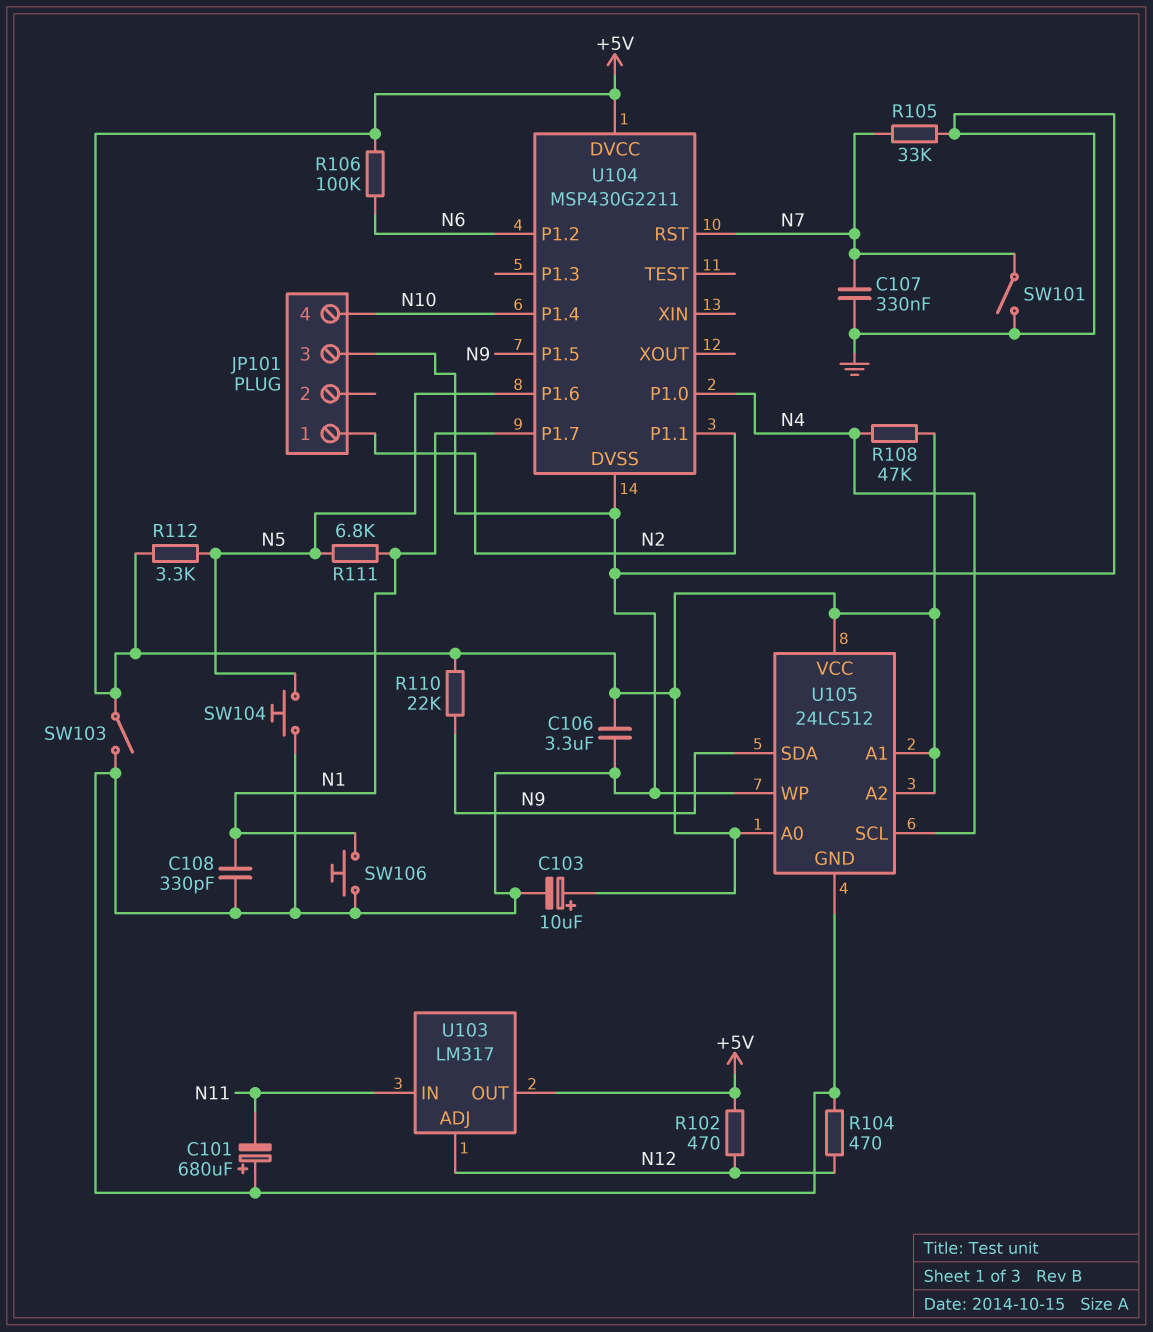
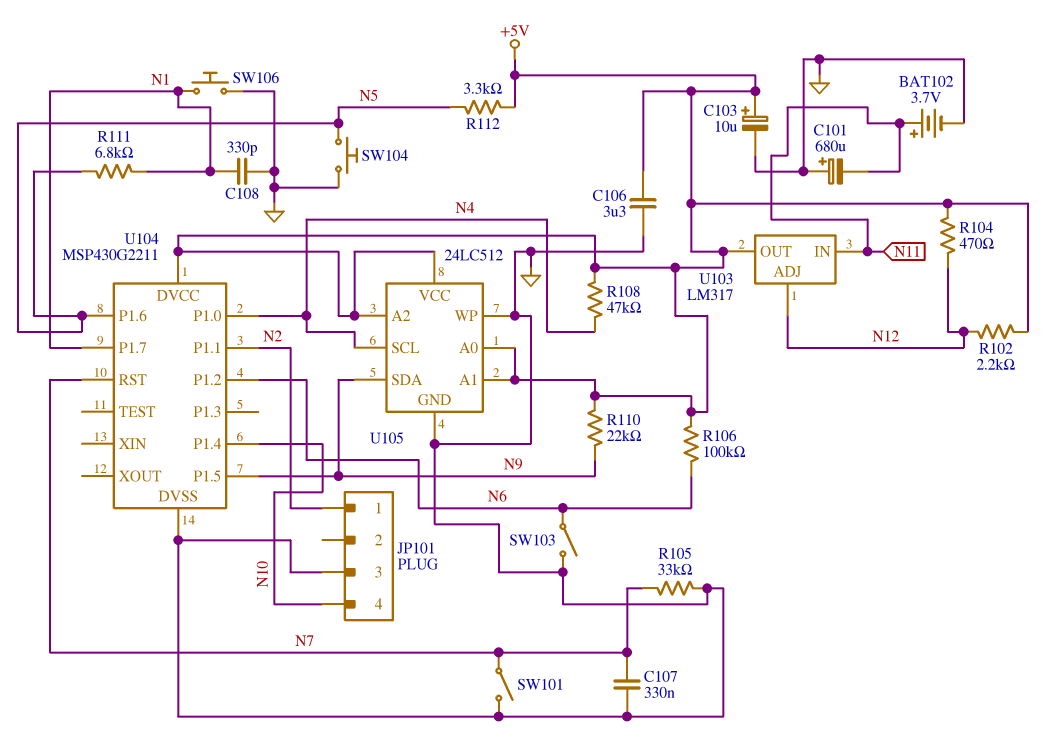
BAT102: none -> 3.7V (plus N11, minus GND)
R102: 470 (+5V, N12) -> 2.2k (+5V, N12)
R104: 470 (GND, N12) -> 470 (+5V, N12)
SW103: switch (+5V, GND) -> switch (GND, N6)

